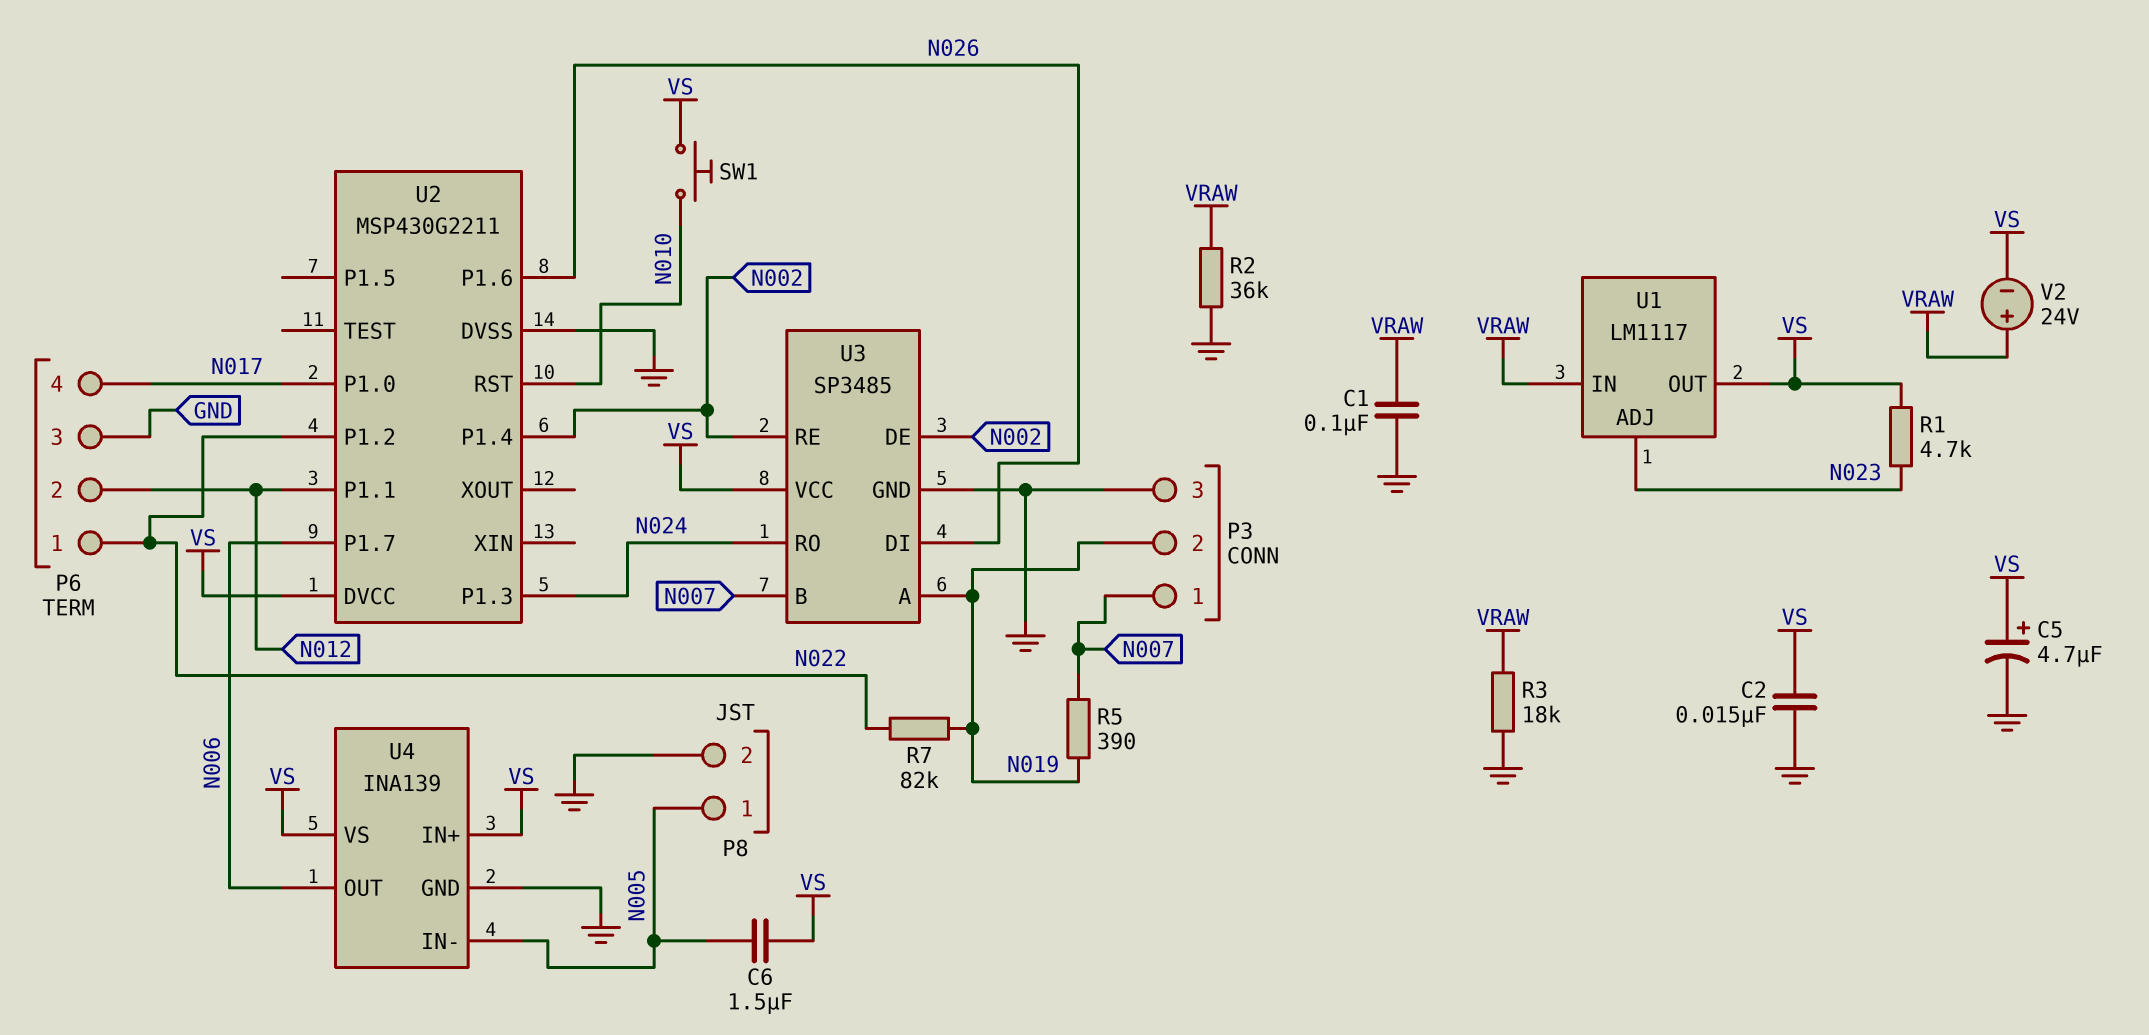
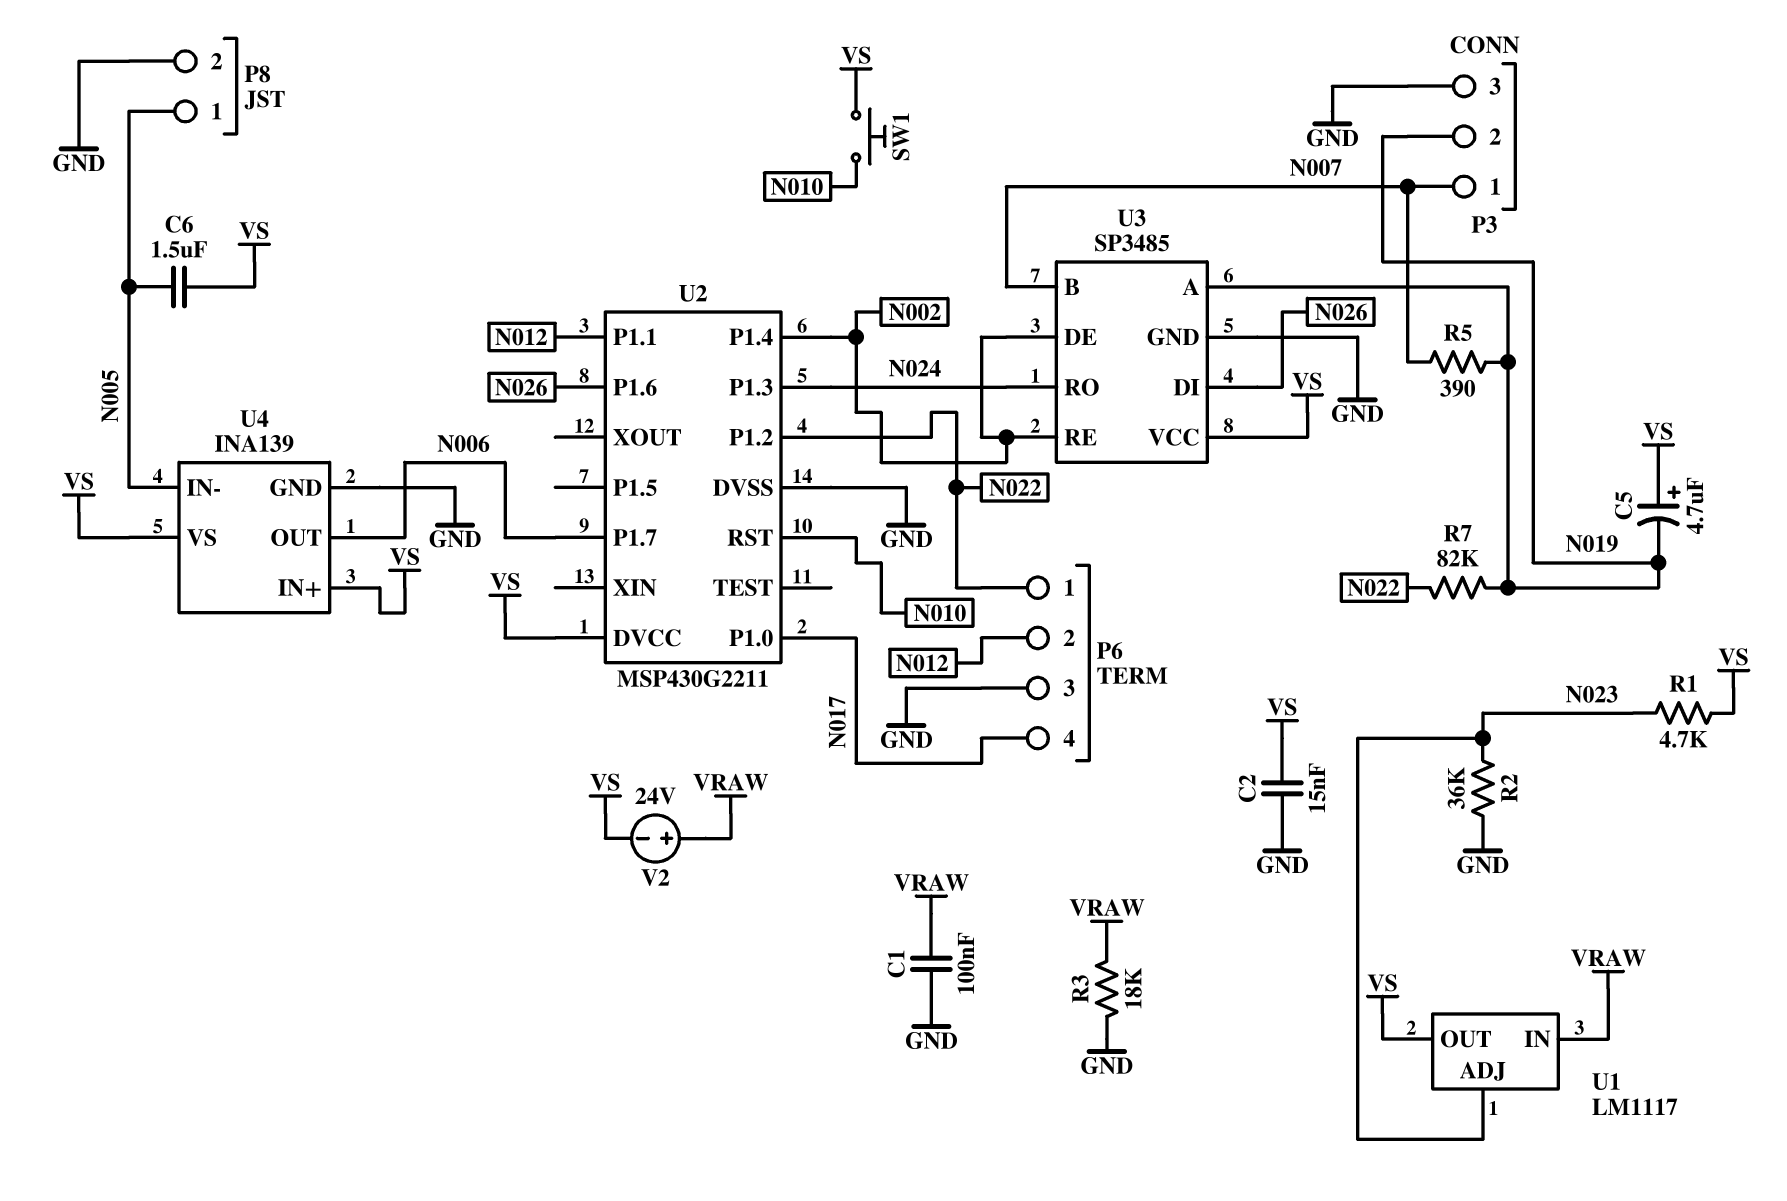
C5: 4.7uF (plus VS, minus GND) -> 4.7uF (plus VS, minus N019)
R2: 36k (GND, VRAW) -> 36k (GND, N023)

